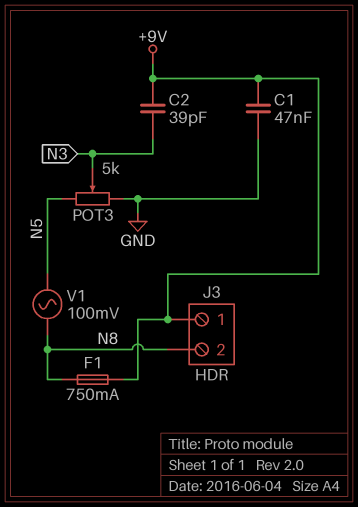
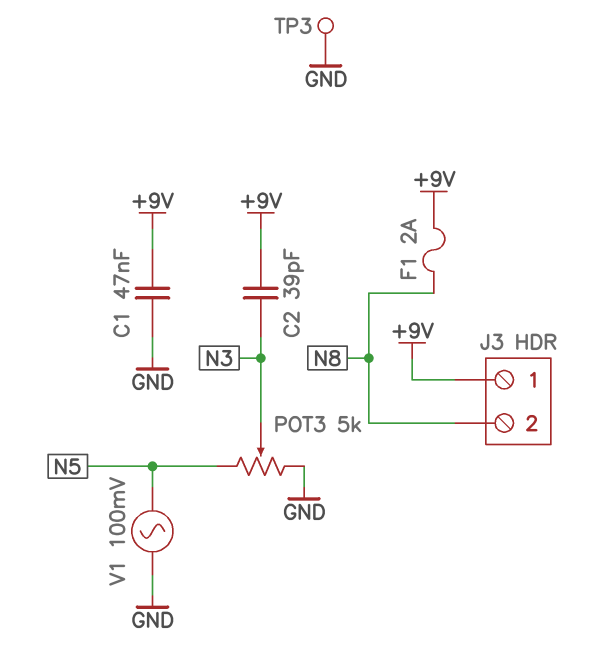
F1: 750mA (+9V, N8) -> 2A (+9V, N8)
TP3: none -> test point (GND)
V1: AC 100mV (N5, N8) -> AC 100mV (GND, N5)

